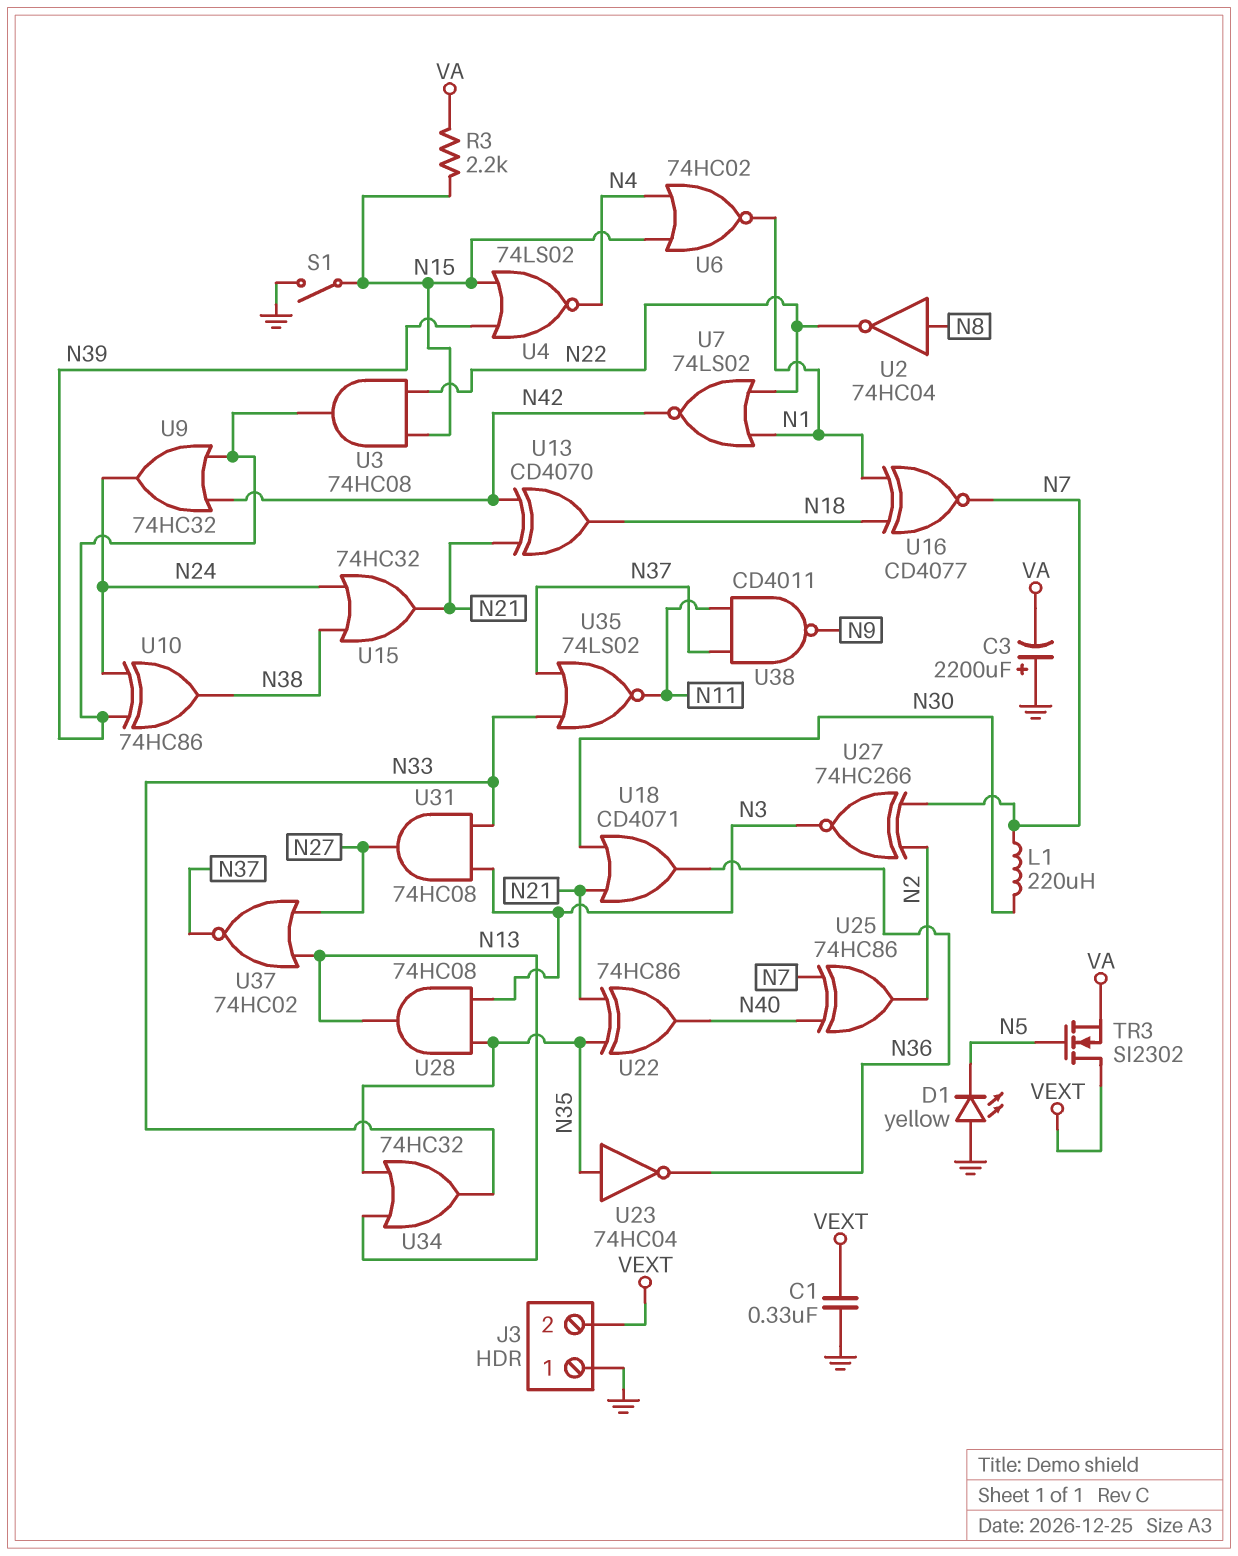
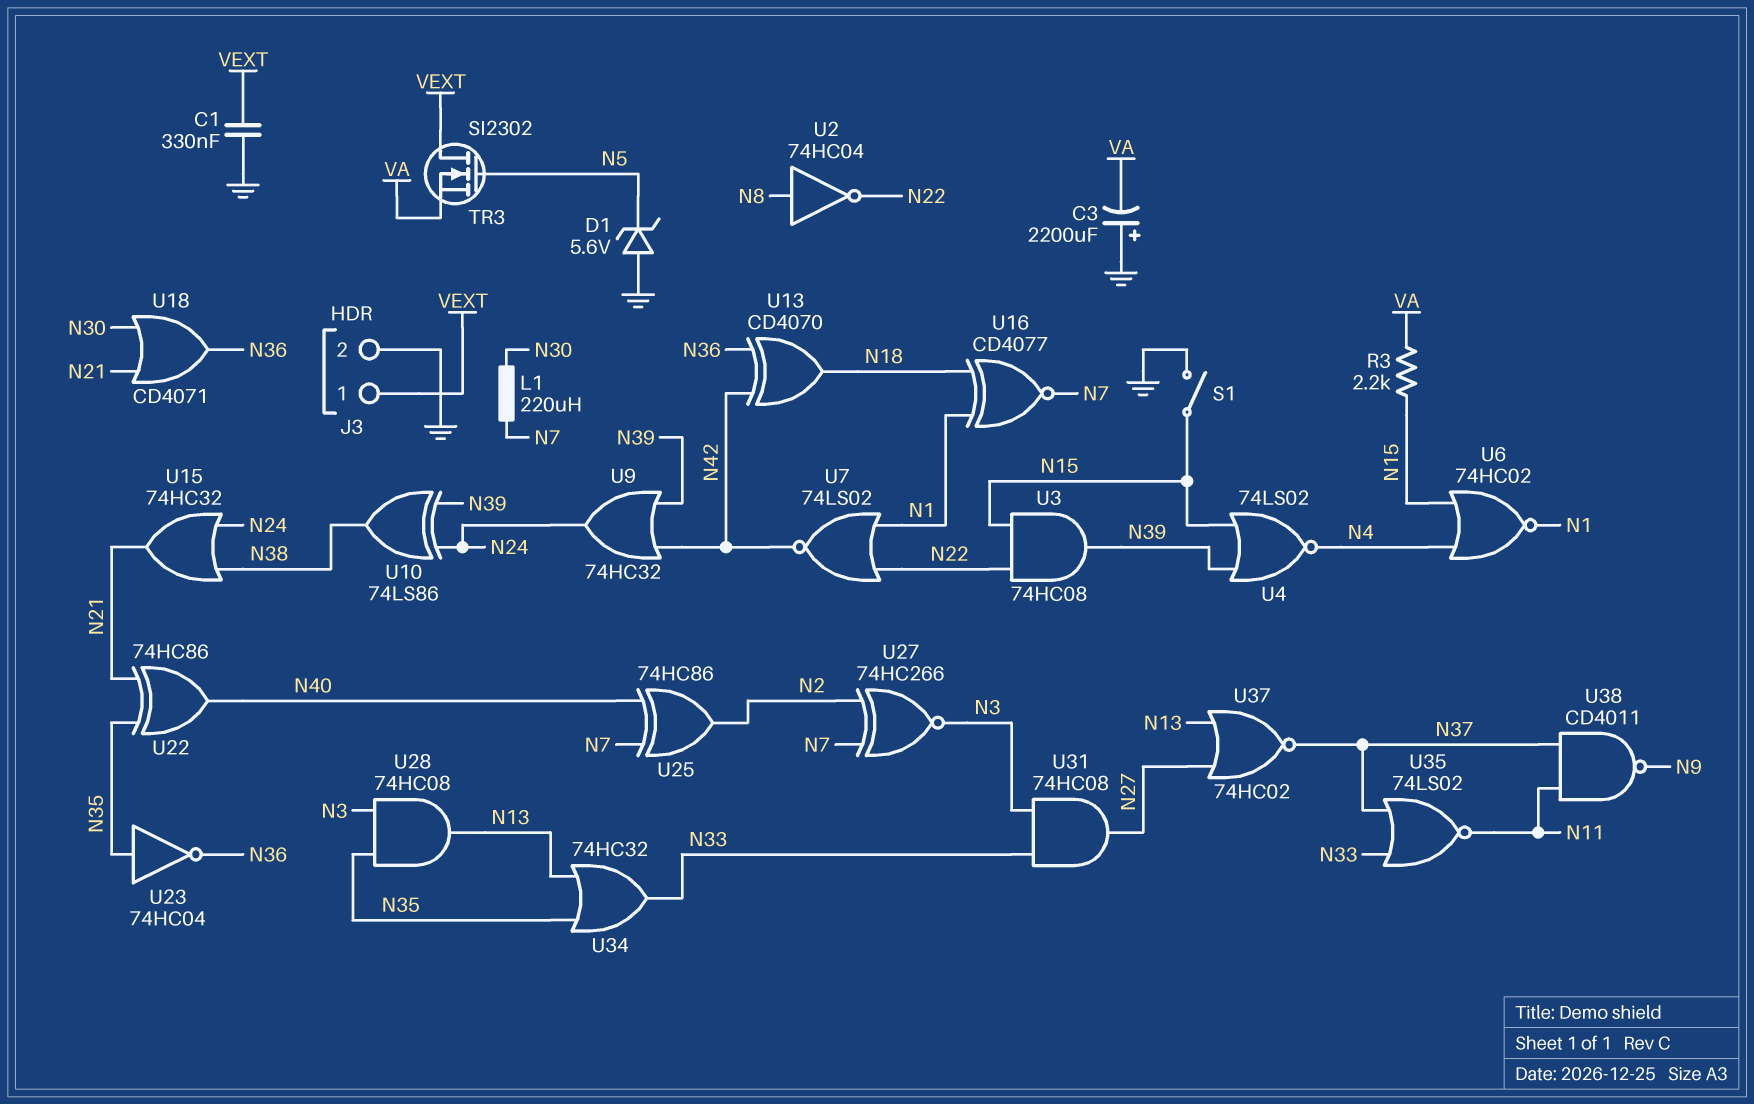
D1: LED yellow (A GND, K N5) -> zener 5.6V (A GND, K N5)
J3 pin 1: GND -> VEXT
J3 pin 2: VEXT -> GND
U10: XOR 74HC86 (in N24, in N39, out N38) -> XOR 74LS86 (in N24, in N39, out N38)
U13: XOR CD4070 (in N21, in N42, out N18) -> XOR CD4070 (in N36, in N42, out N18)

